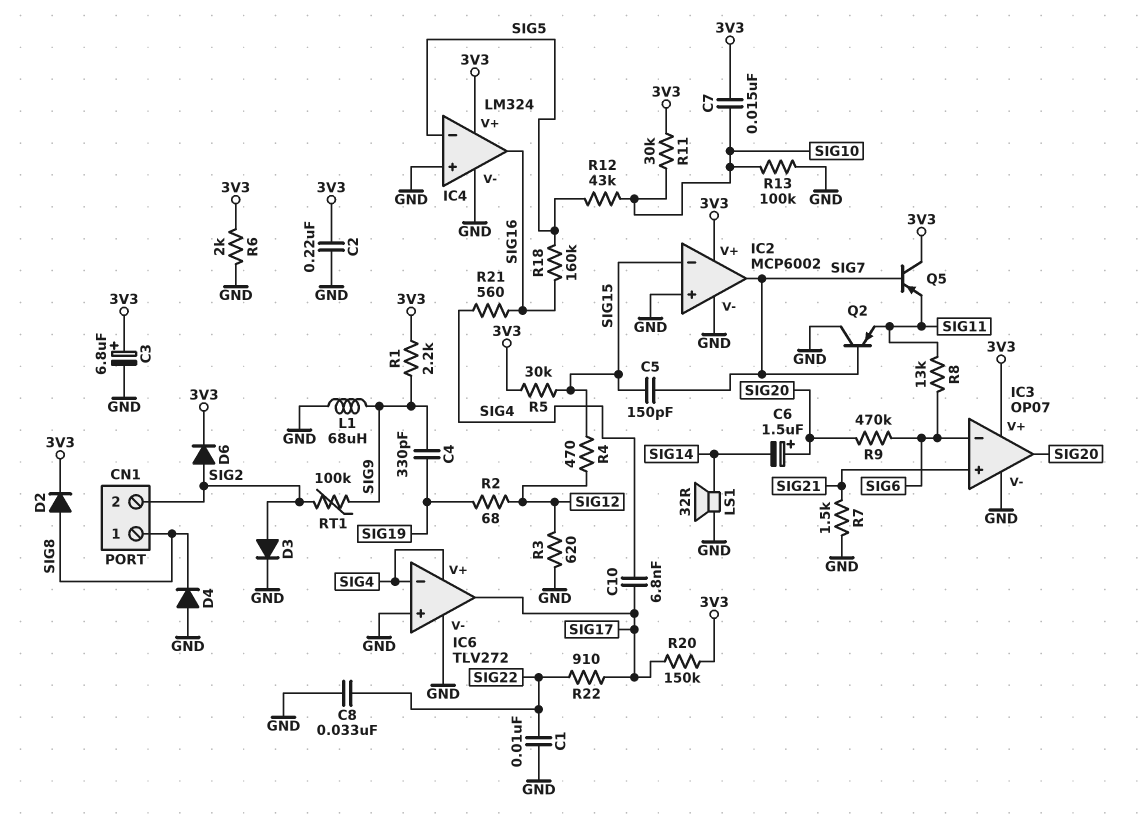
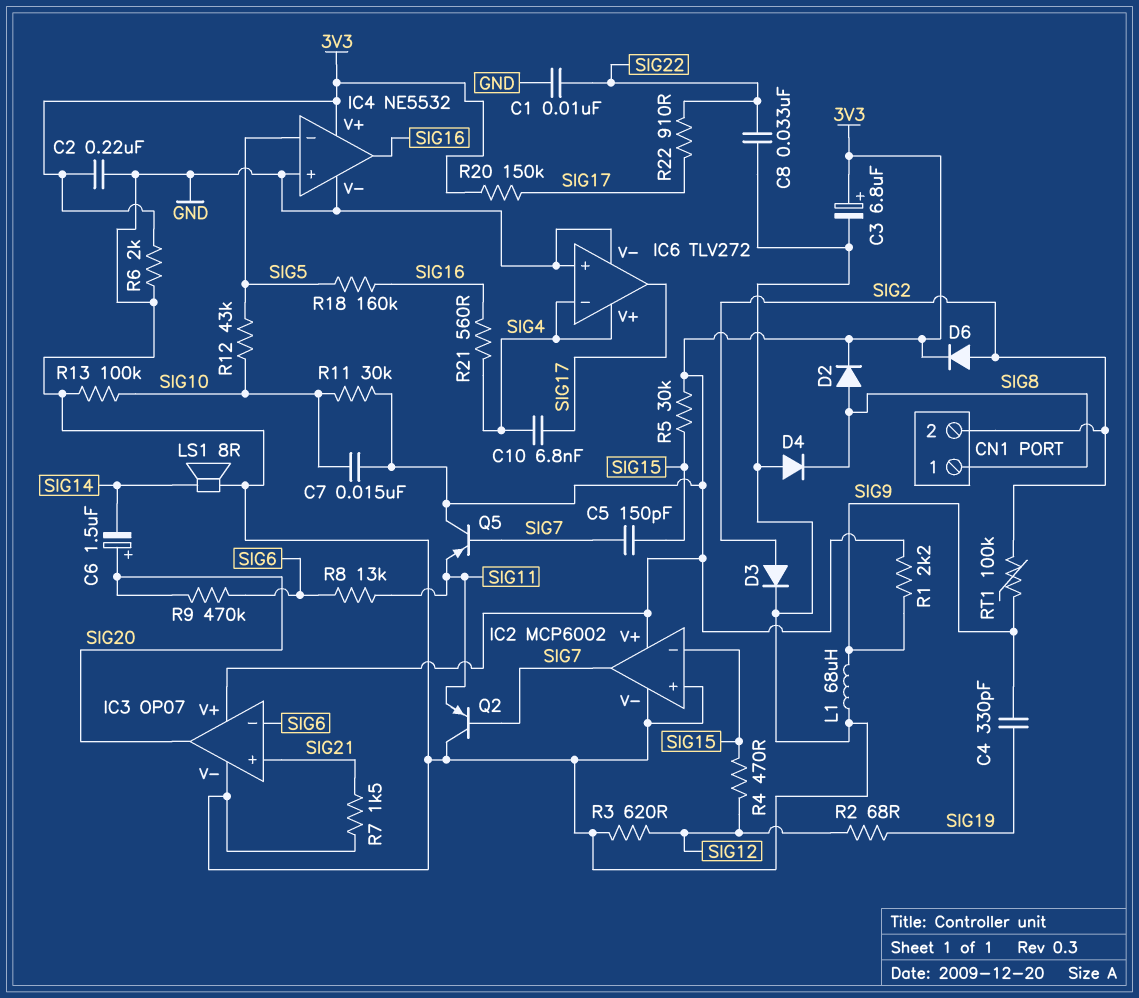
IC4: LM324 -> NE5532
LS1: speaker 32R (GND, SIG14) -> speaker 8R (GND, SIG14)

